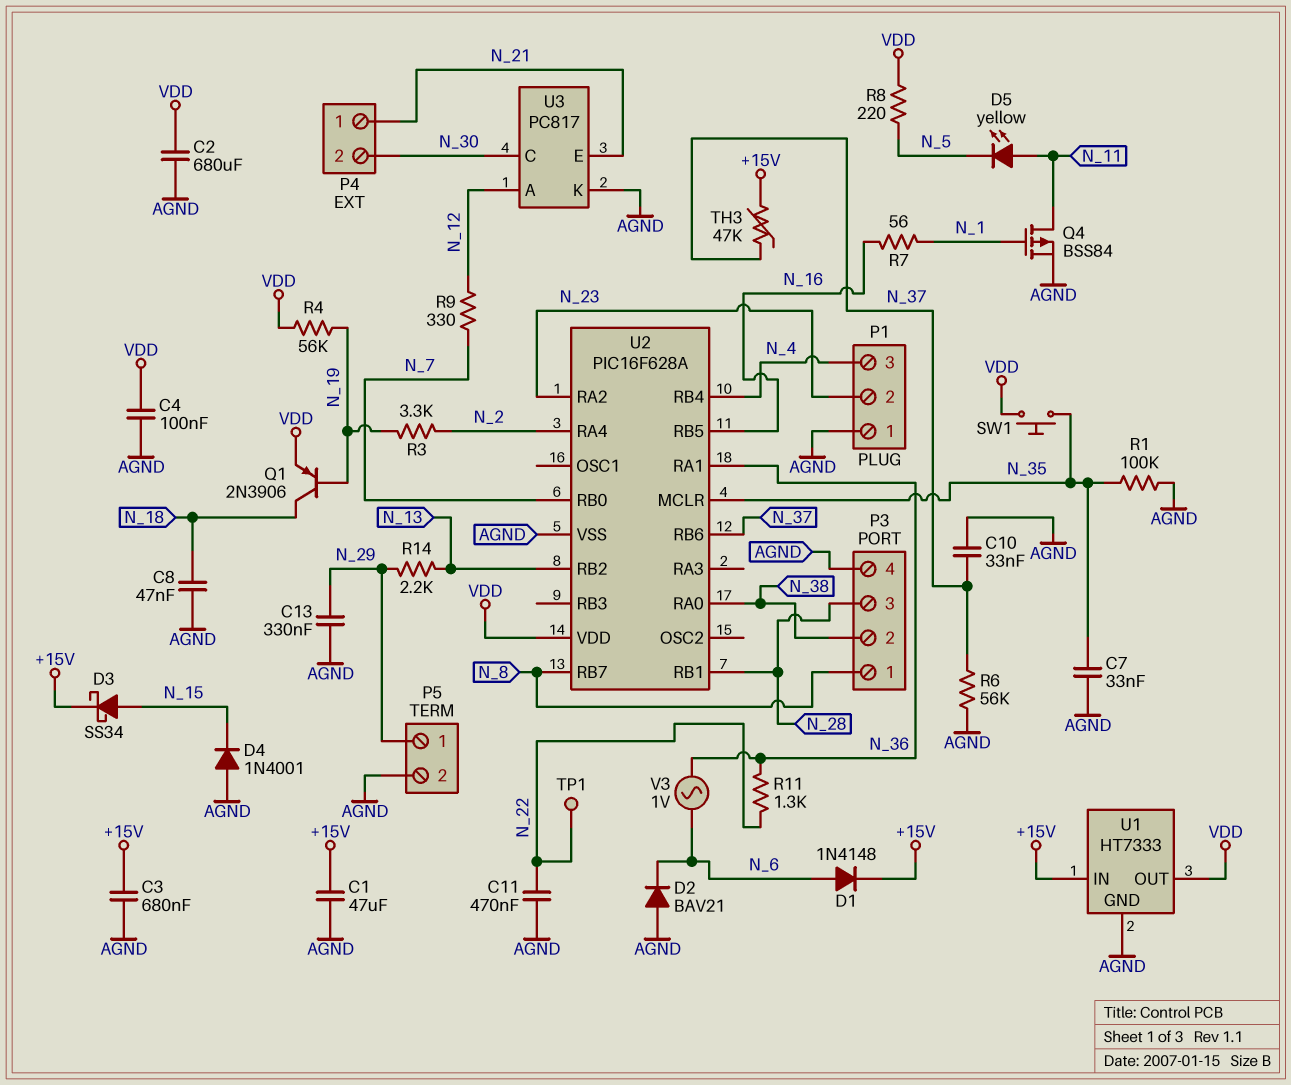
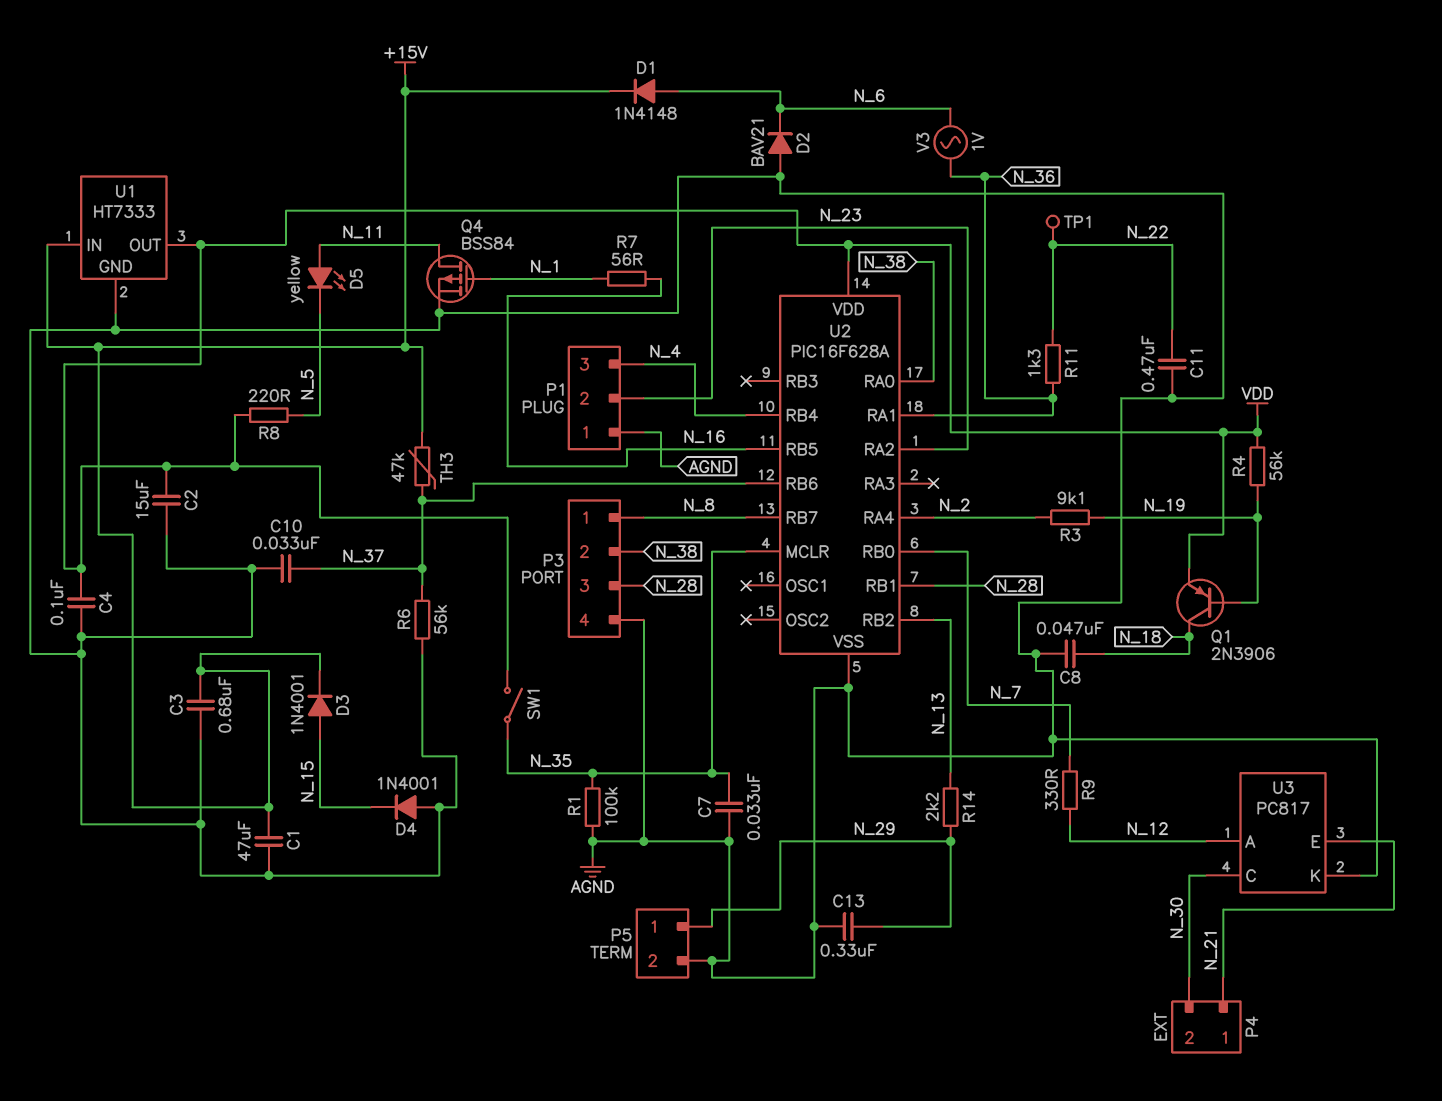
C2: 680uF (AGND, VDD) -> 15uF (AGND, VDD)
D3: schottky SS34 (A N_15, K +15V) -> diode 1N4001 (A N_15, K +15V)
R3: 3.3k (N_2, N_19) -> 9.1k (N_2, N_19)
SW1: button (N_35, VDD) -> switch (N_35, VDD)

